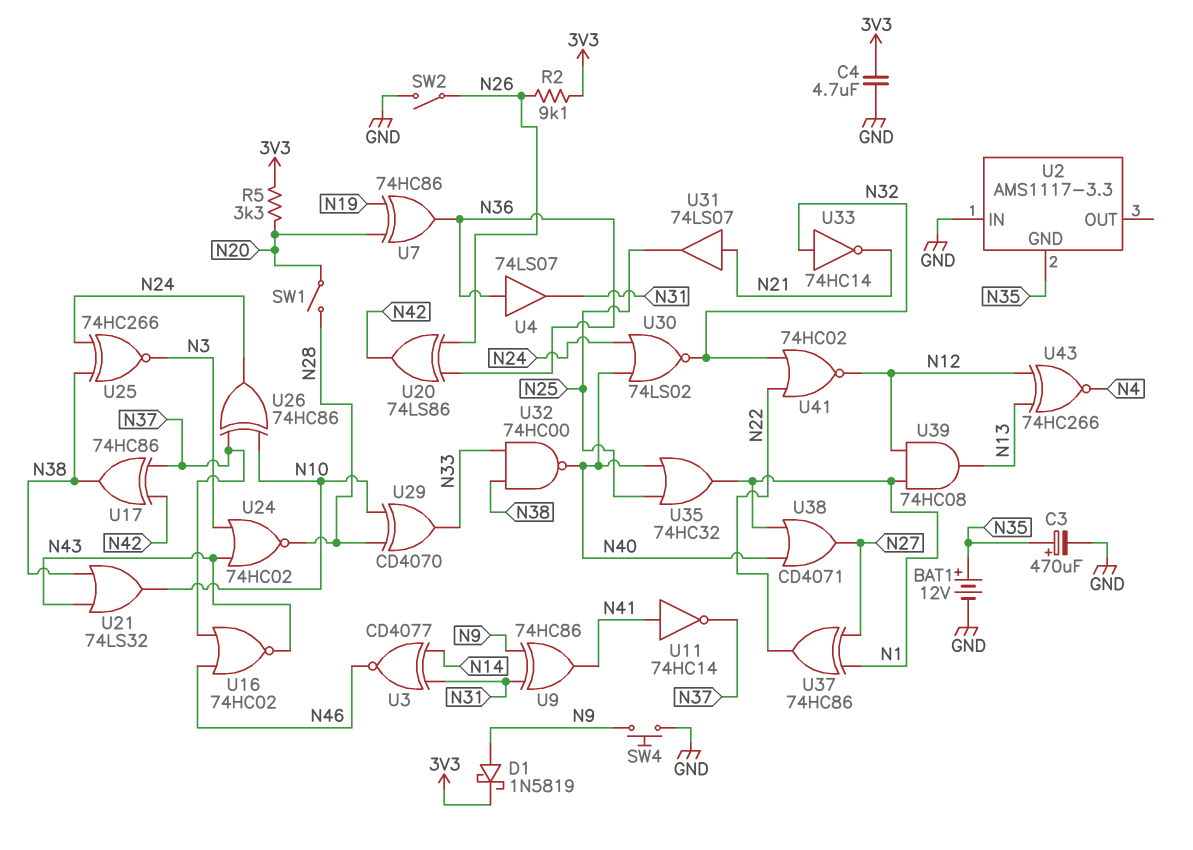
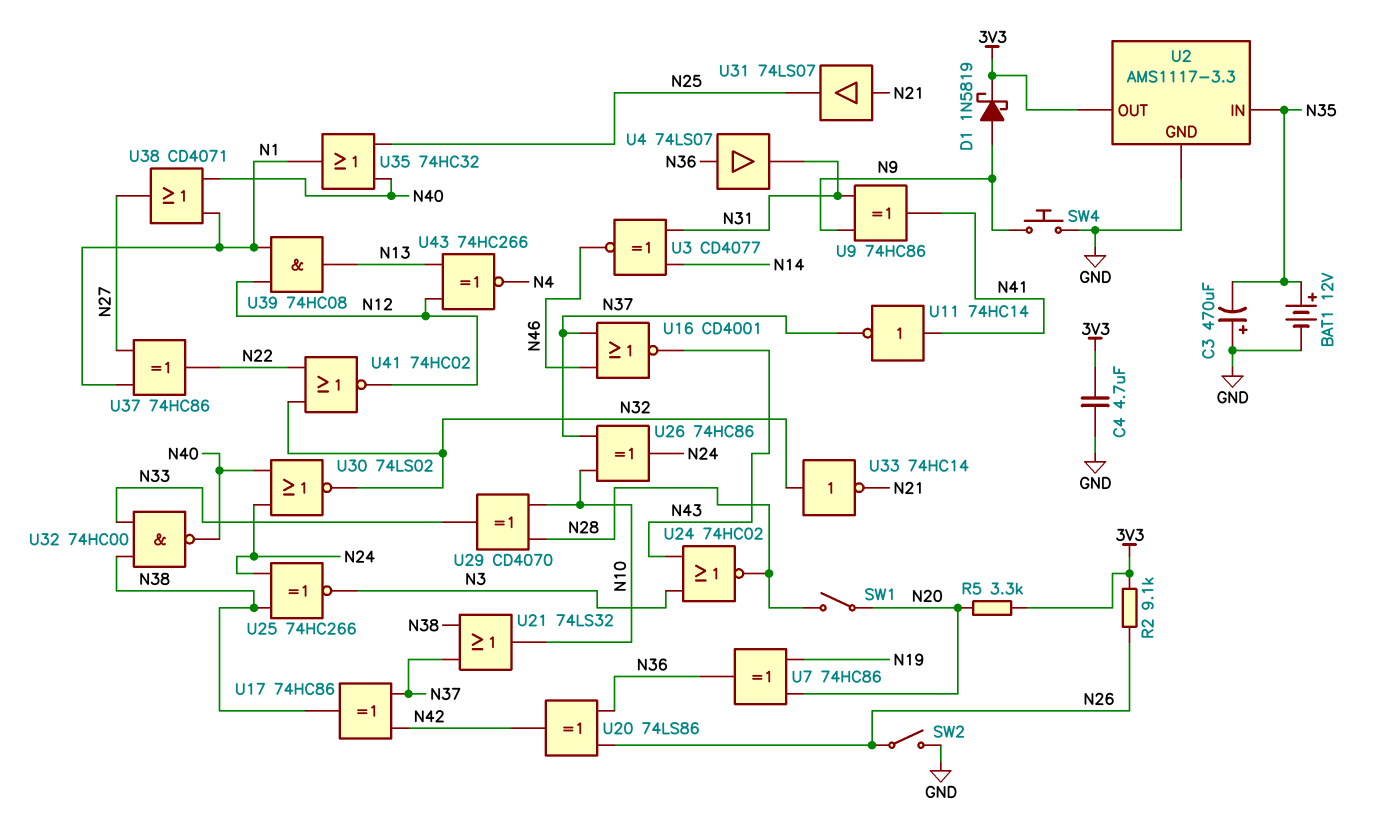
C3: 470uF (plus N35, minus GND) -> 470uF (plus GND, minus N35)
U2 pin GND: N35 -> GND
U2 pin IN: GND -> N35
U2 pin OUT: none -> 3V3
U16: NOR 74HC02 (in N37, in N46, out N43) -> NOR CD4001 (in N37, in N46, out N43)
U21: OR 74LS32 (in N38, in N43, out N10) -> OR 74LS32 (in N37, in N38, out N10)

